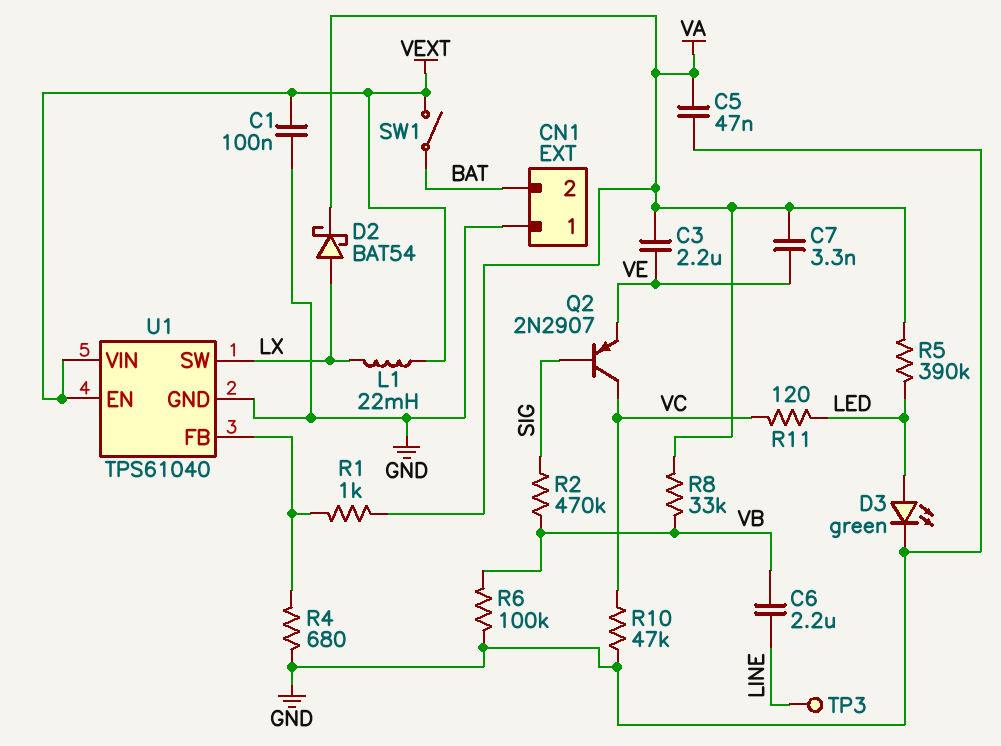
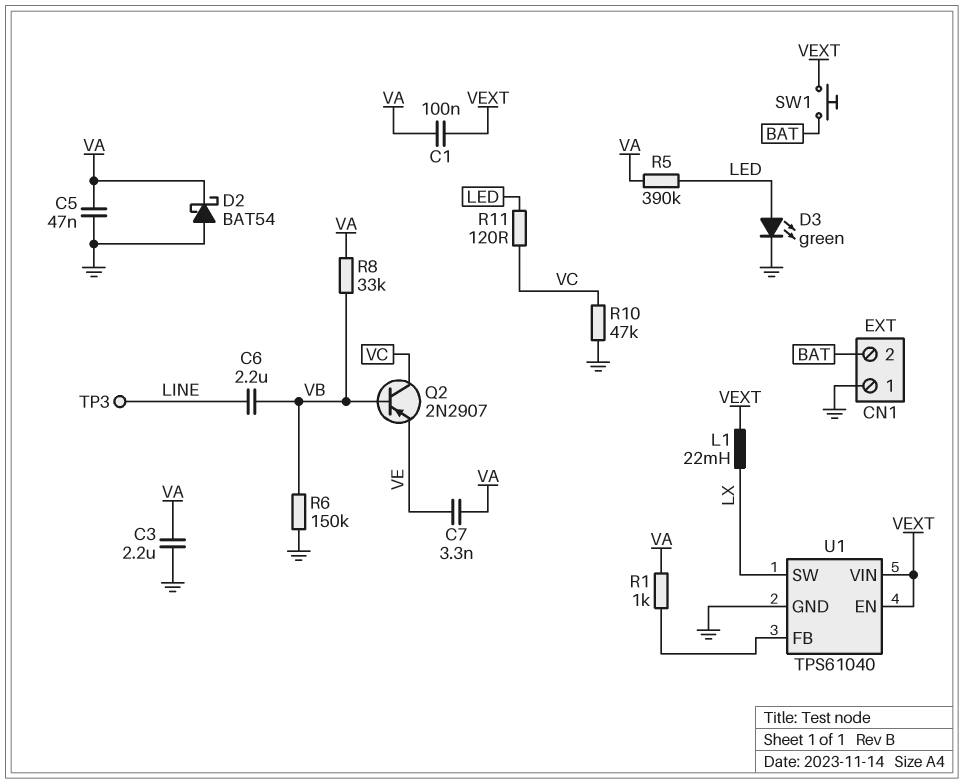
C1: 100nF (GND, VEXT) -> 100nF (VA, VEXT)
C3: 2.2uF (VA, VE) -> 2.2uF (GND, VA)
D2: schottky BAT54 (A LX, K VA) -> schottky BAT54 (A GND, K VA)
Q2: PNP 2N2907 (B SIG, C VC, E VE) -> PNP 2N2907 (B VB, C VC, E VE)
R2: 470k (SIG, VB) -> none
R4: 680 (GND, U1/FB) -> none
R6: 100k (GND, VB) -> 150k (GND, VB)
SW1: switch (BAT, VEXT) -> button (BAT, VEXT)

